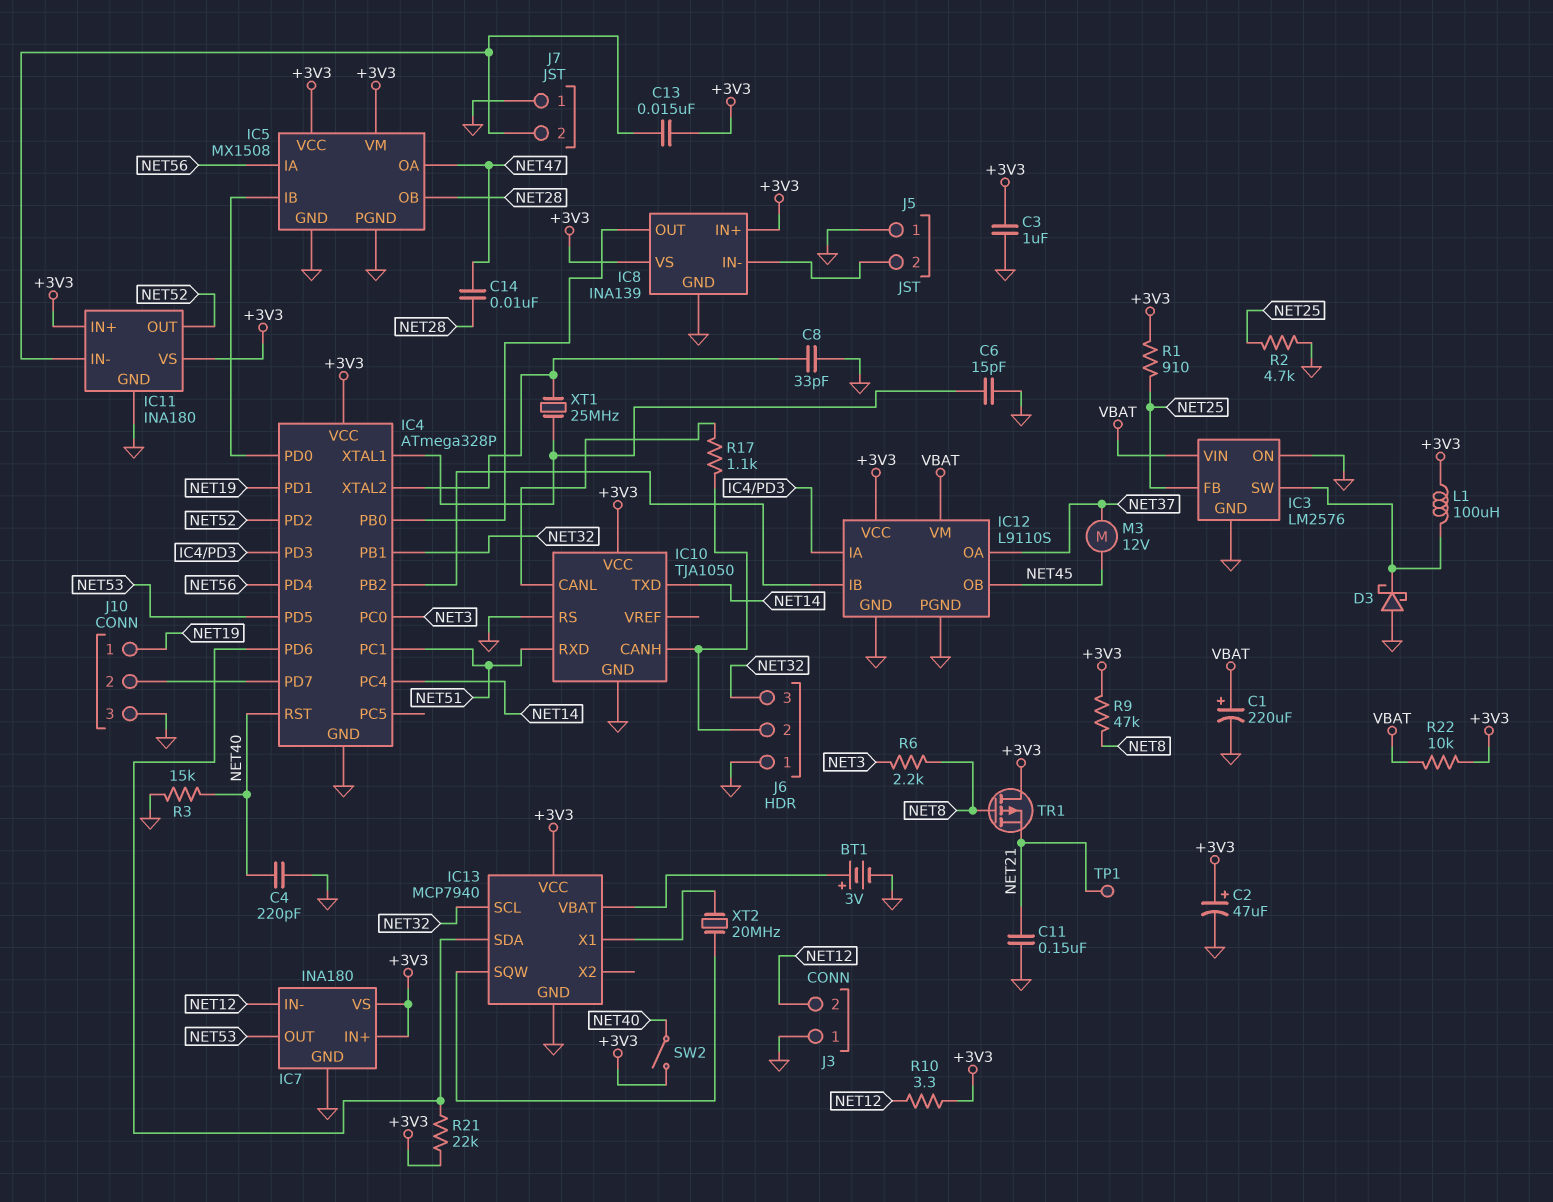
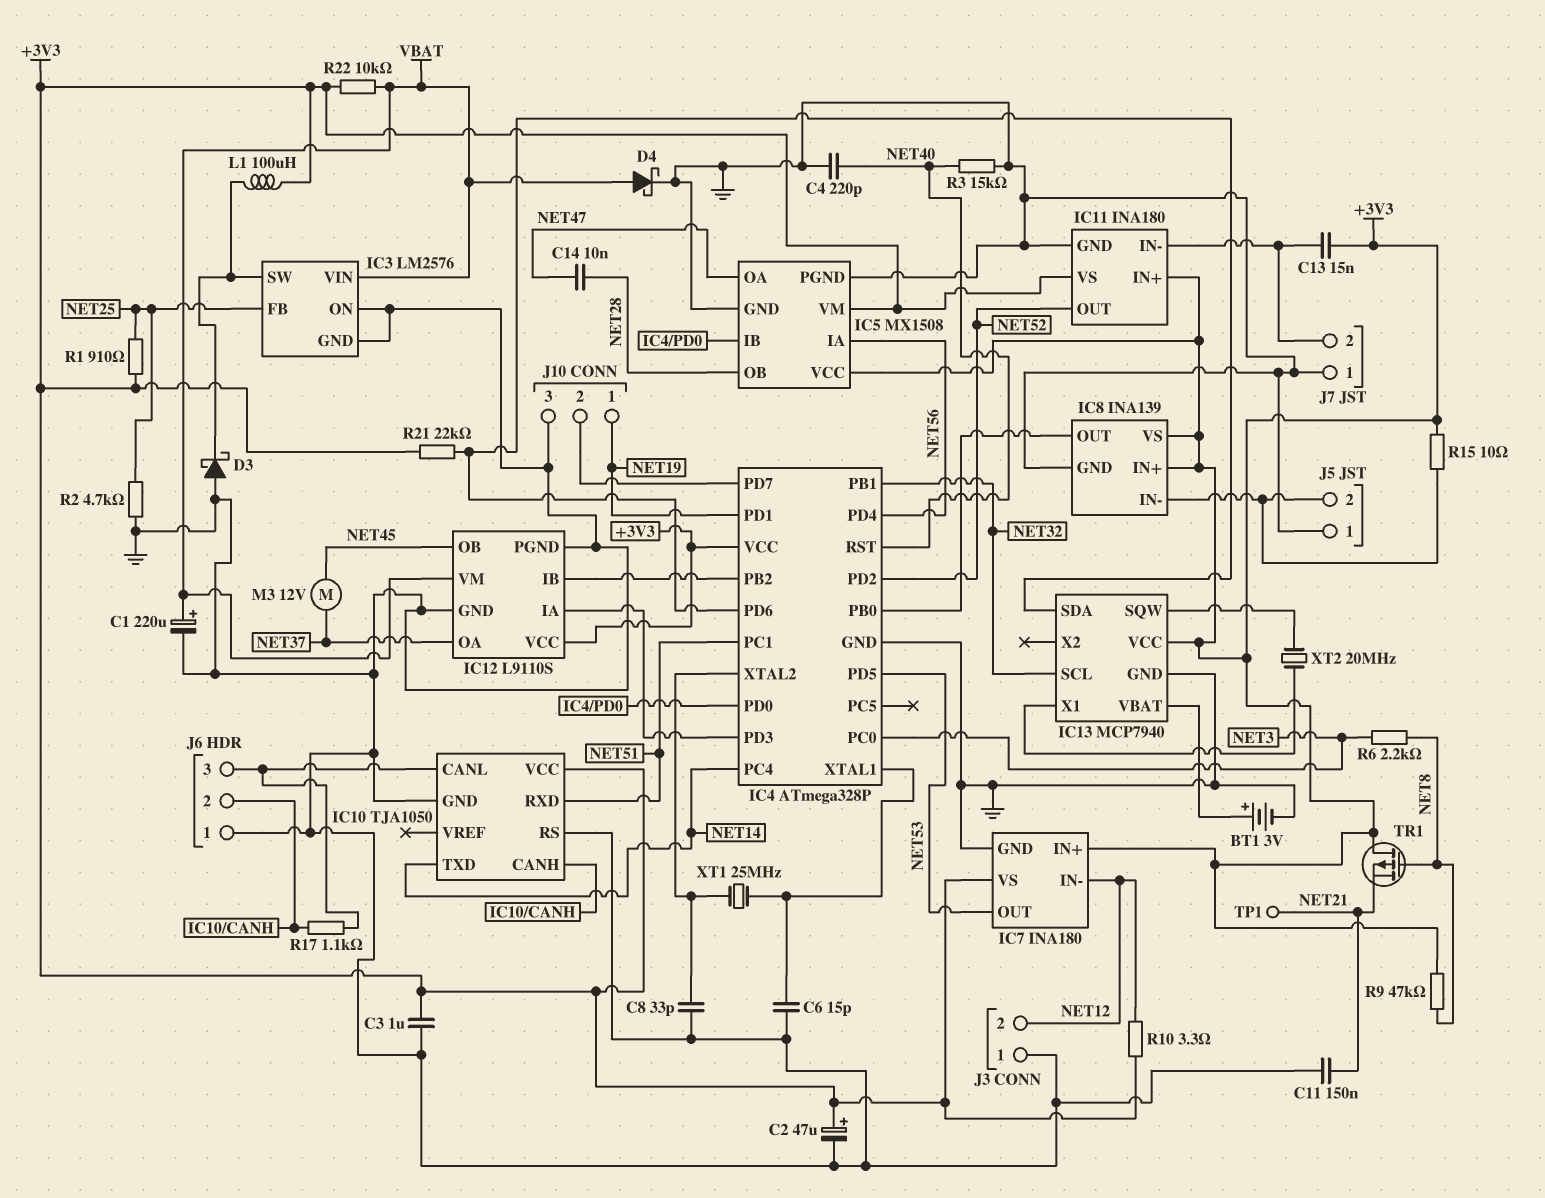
D4: none -> schottky (A VBAT, K GND)
J6 pin 3: NET32 -> IC10/CANL
R15: none -> 10 (+3V3, IC8/IN-)
SW2: switch (+3V3, NET40) -> none

